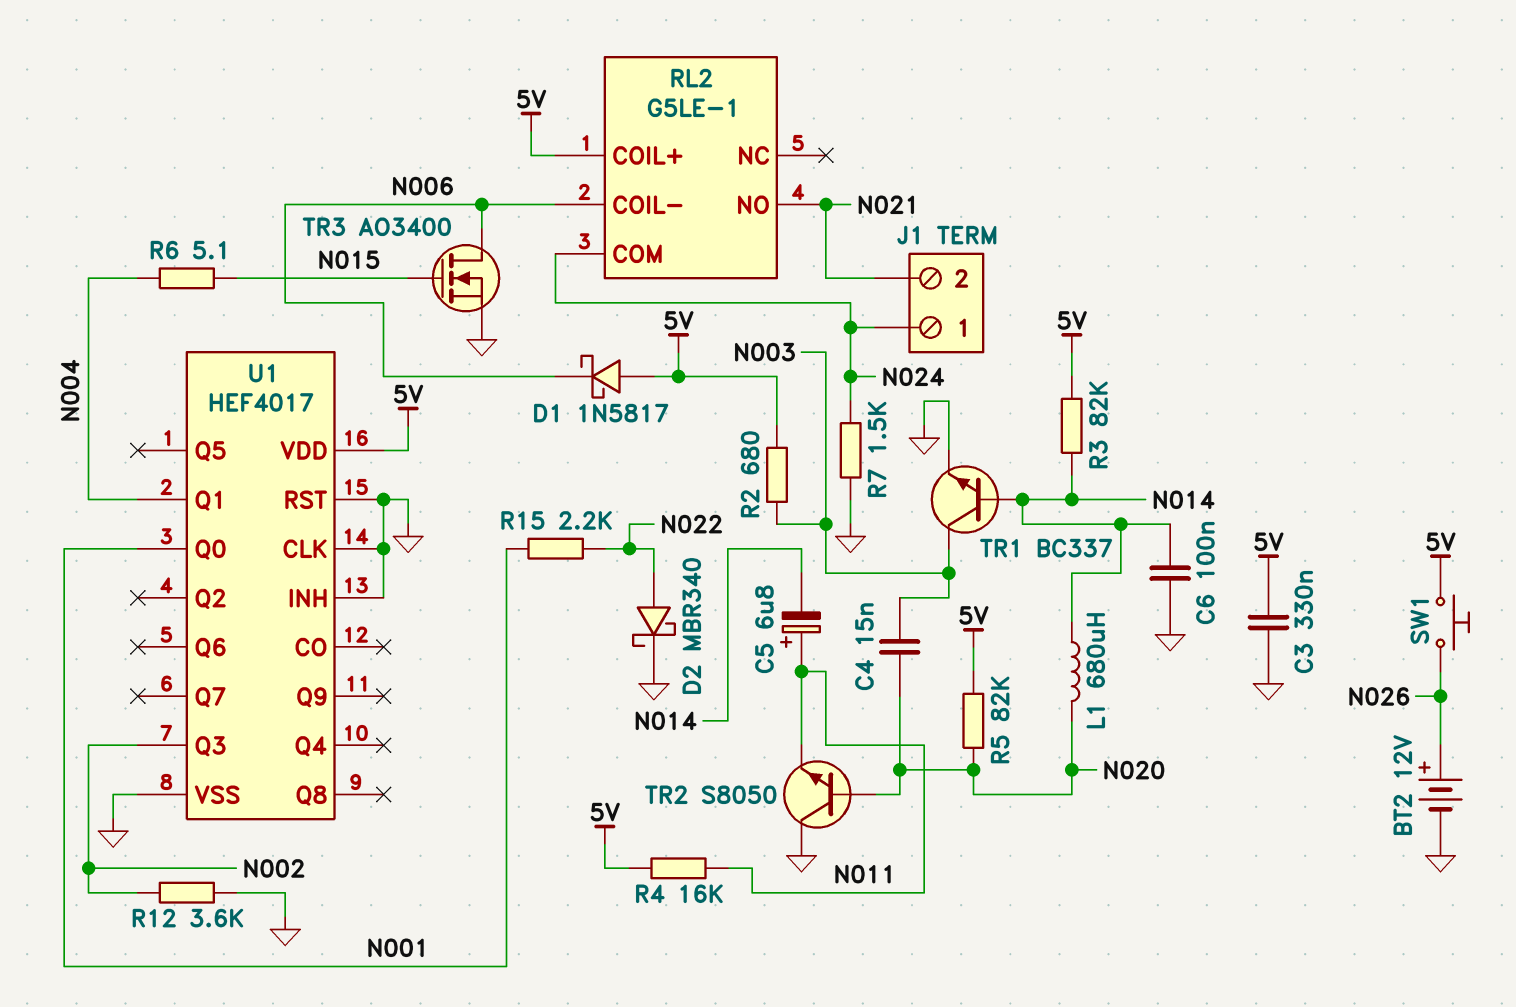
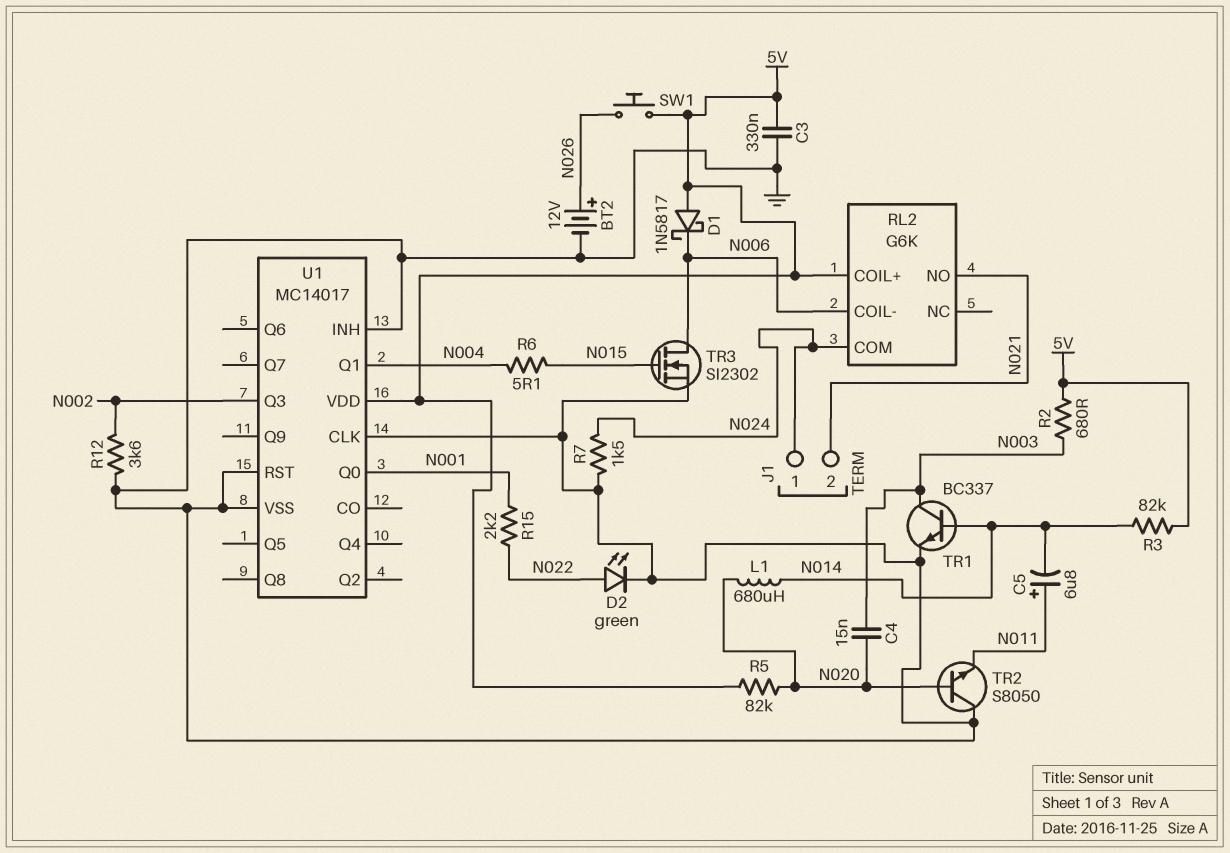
C6: 100nF (GND, N014) -> none
D2: schottky MBR340 (A N022, K GND) -> LED green (A N022, K GND)
R4: 16k (5V, N011) -> none
RL2: G5LE-1 -> G6K
TR3: NMOS AO3400 (G N015, D N006, S GND) -> NMOS SI2302 (G N015, D N006, S GND)
U1: HEF4017 -> MC14017

